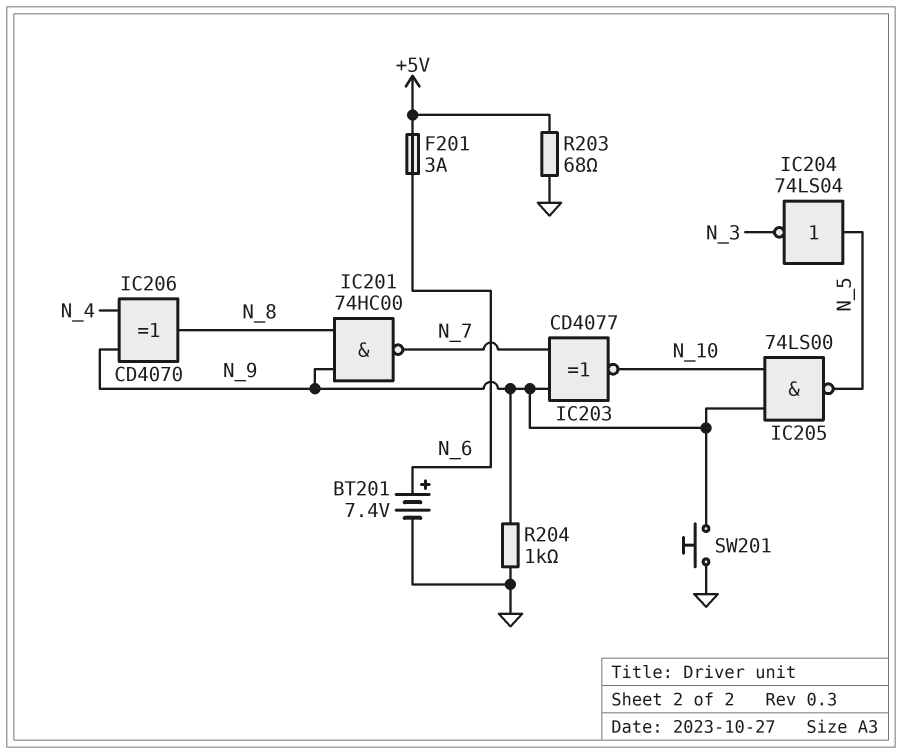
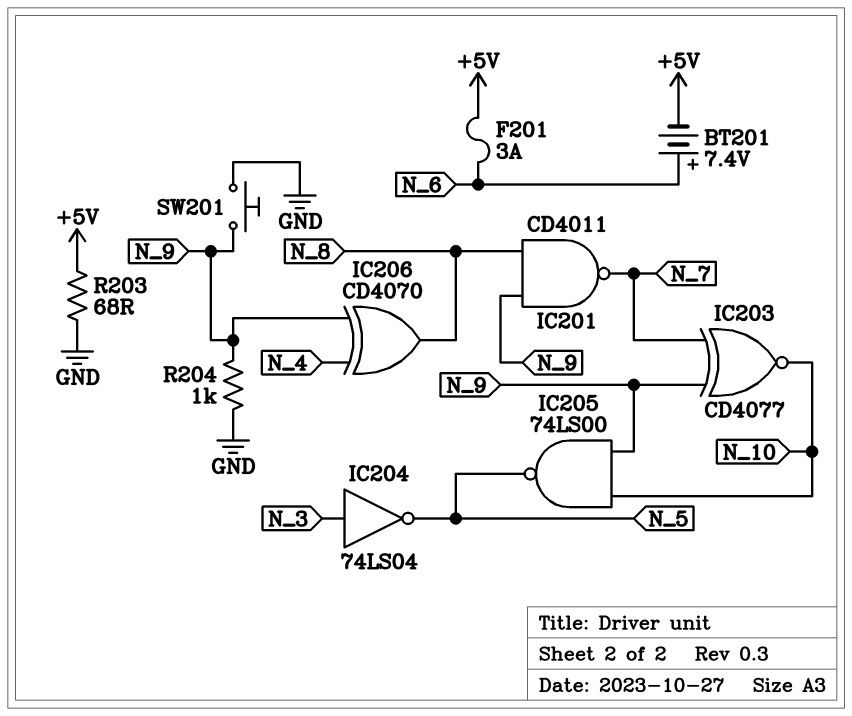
BT201: 7.4V (plus N_6, minus GND) -> 7.4V (plus N_6, minus +5V)
IC201: NAND 74HC00 (in N_8, in N_9, out N_7) -> NAND CD4011 (in N_8, in N_9, out N_7)
IC204: NOT 74LS04 (in N_5, out N_3) -> NOT 74LS04 (in N_3, out N_5)

